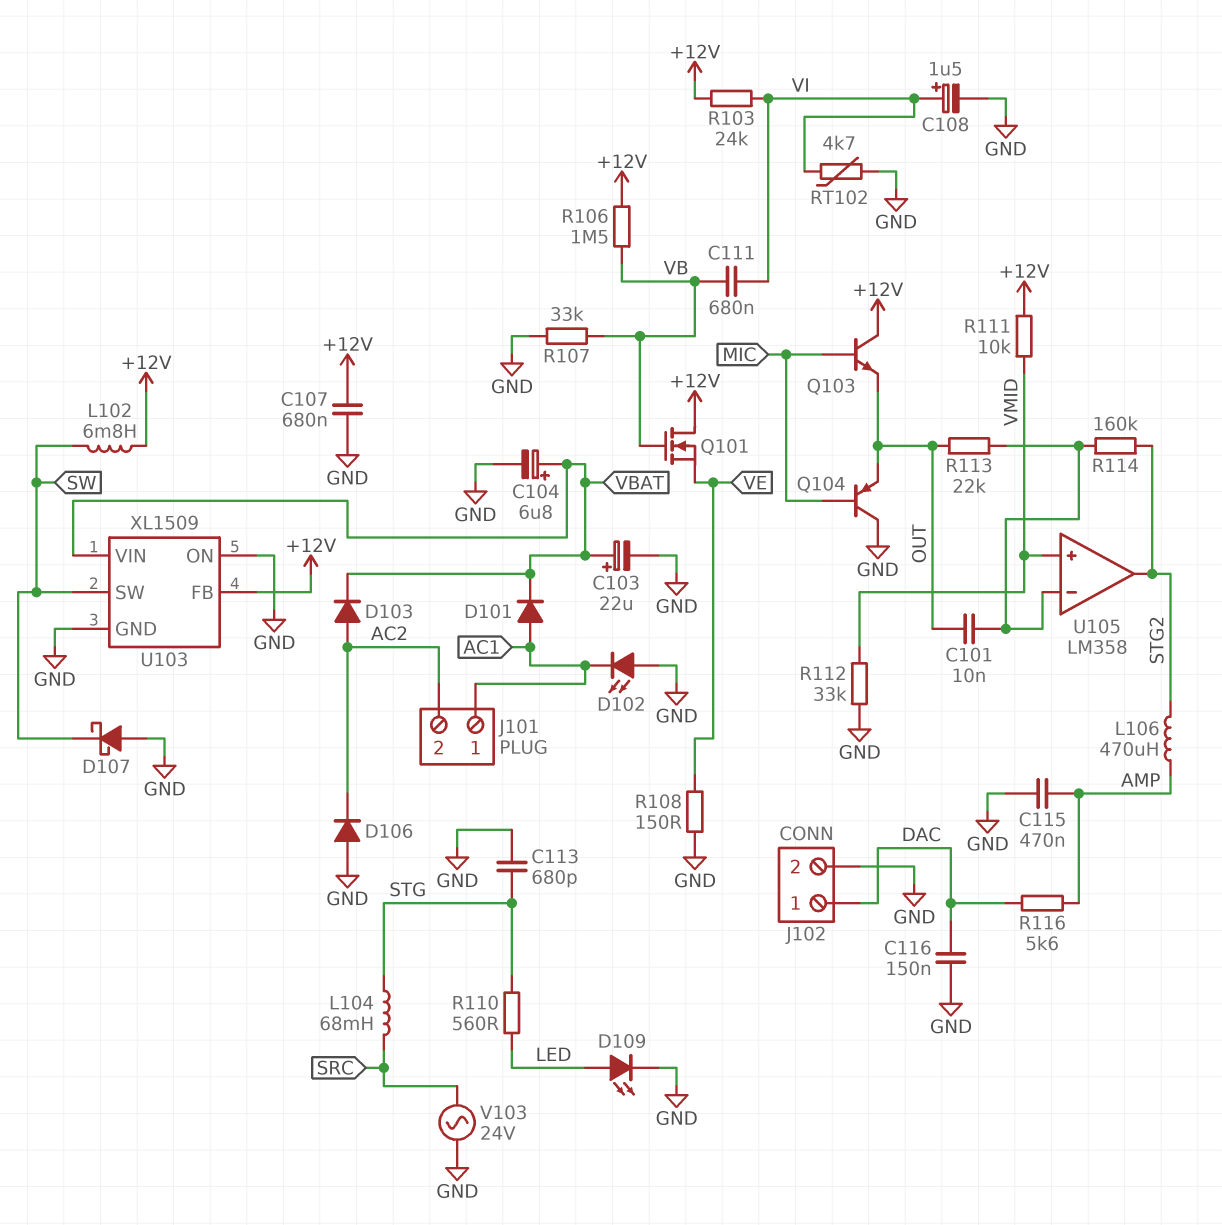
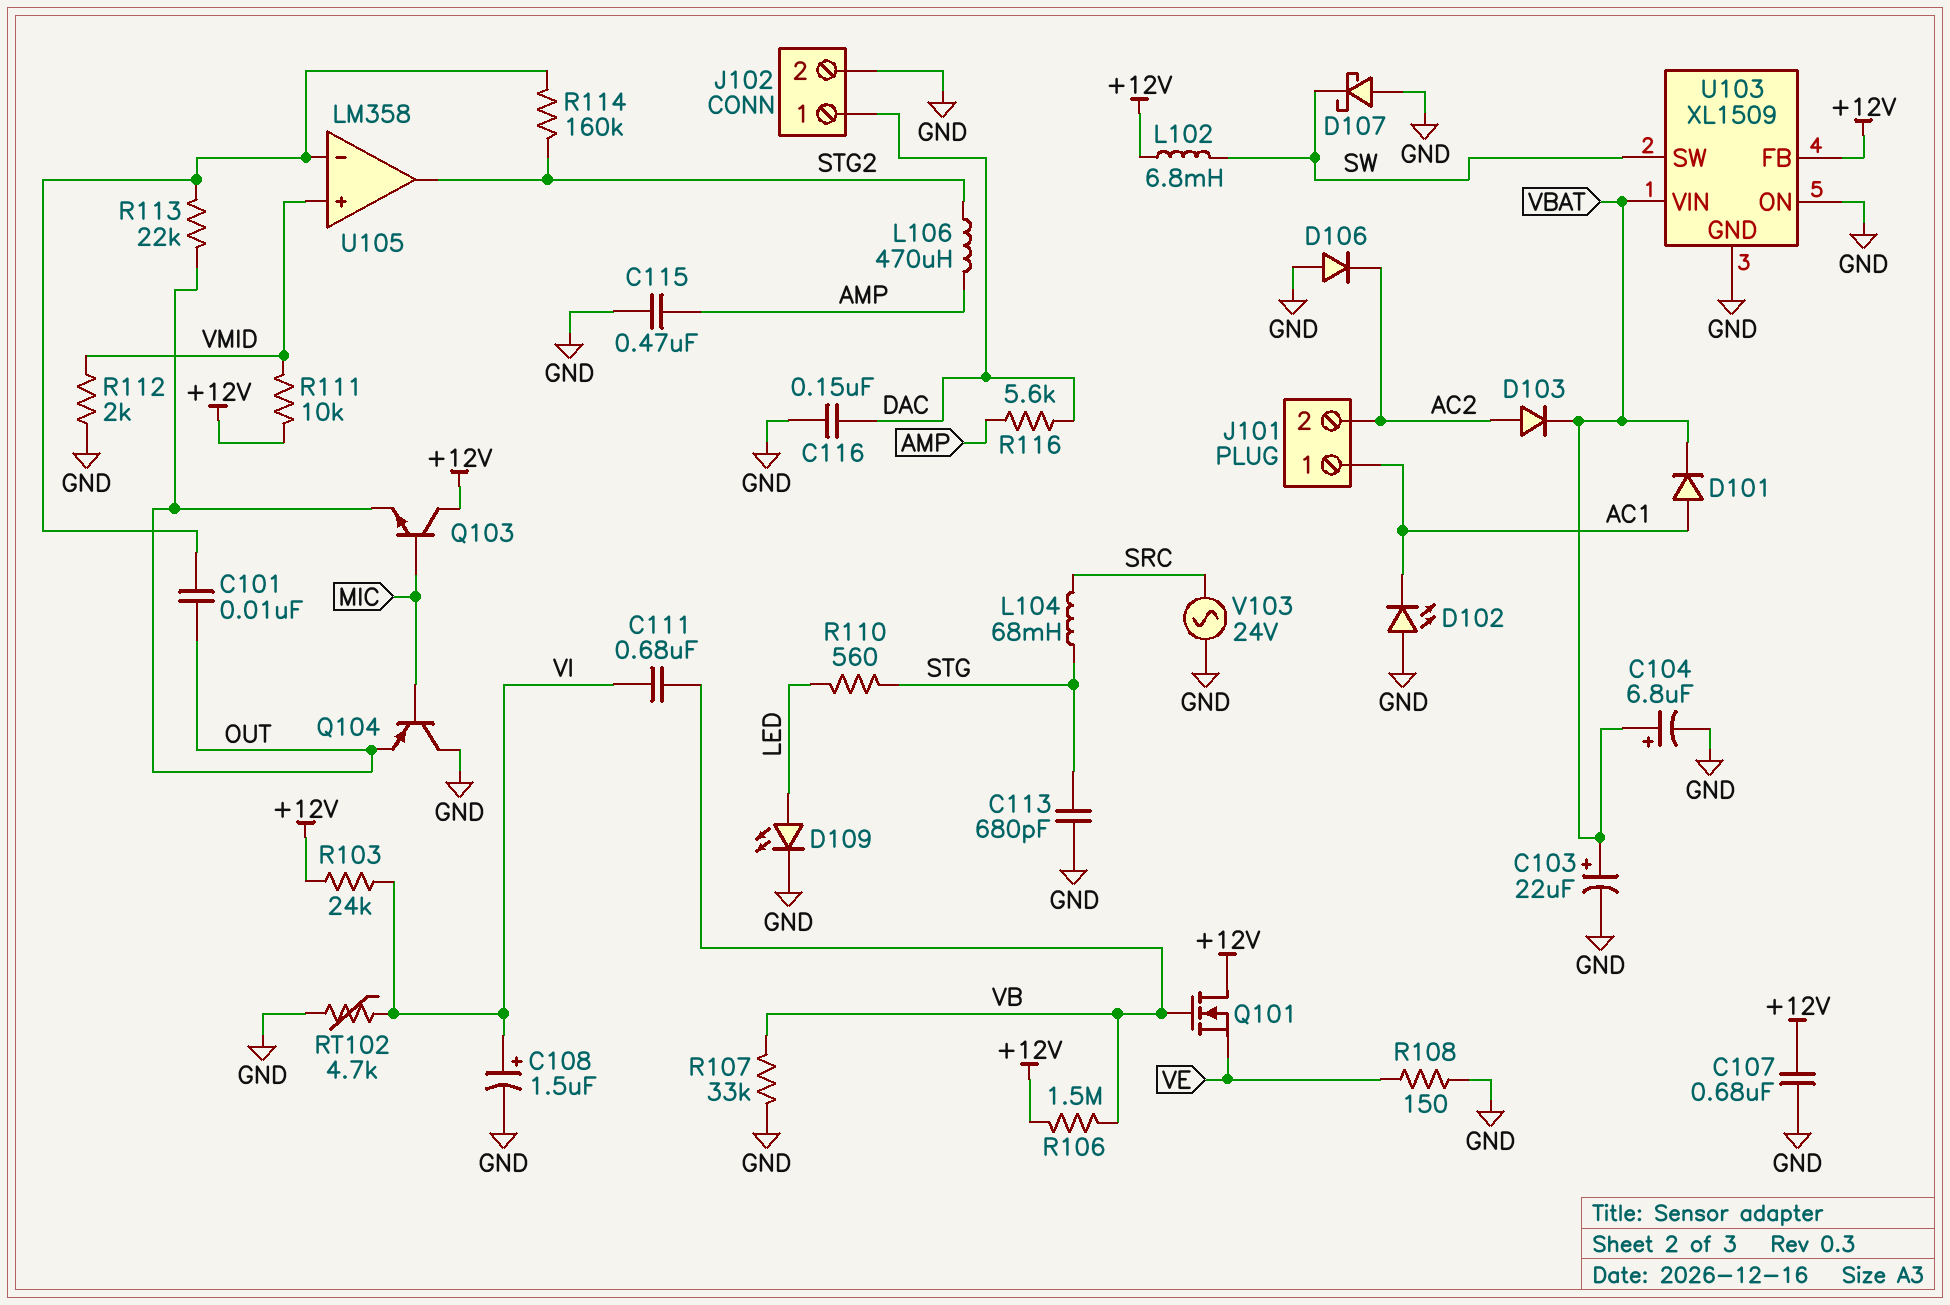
R112: 33k (GND, VMID) -> 2k (GND, VMID)

